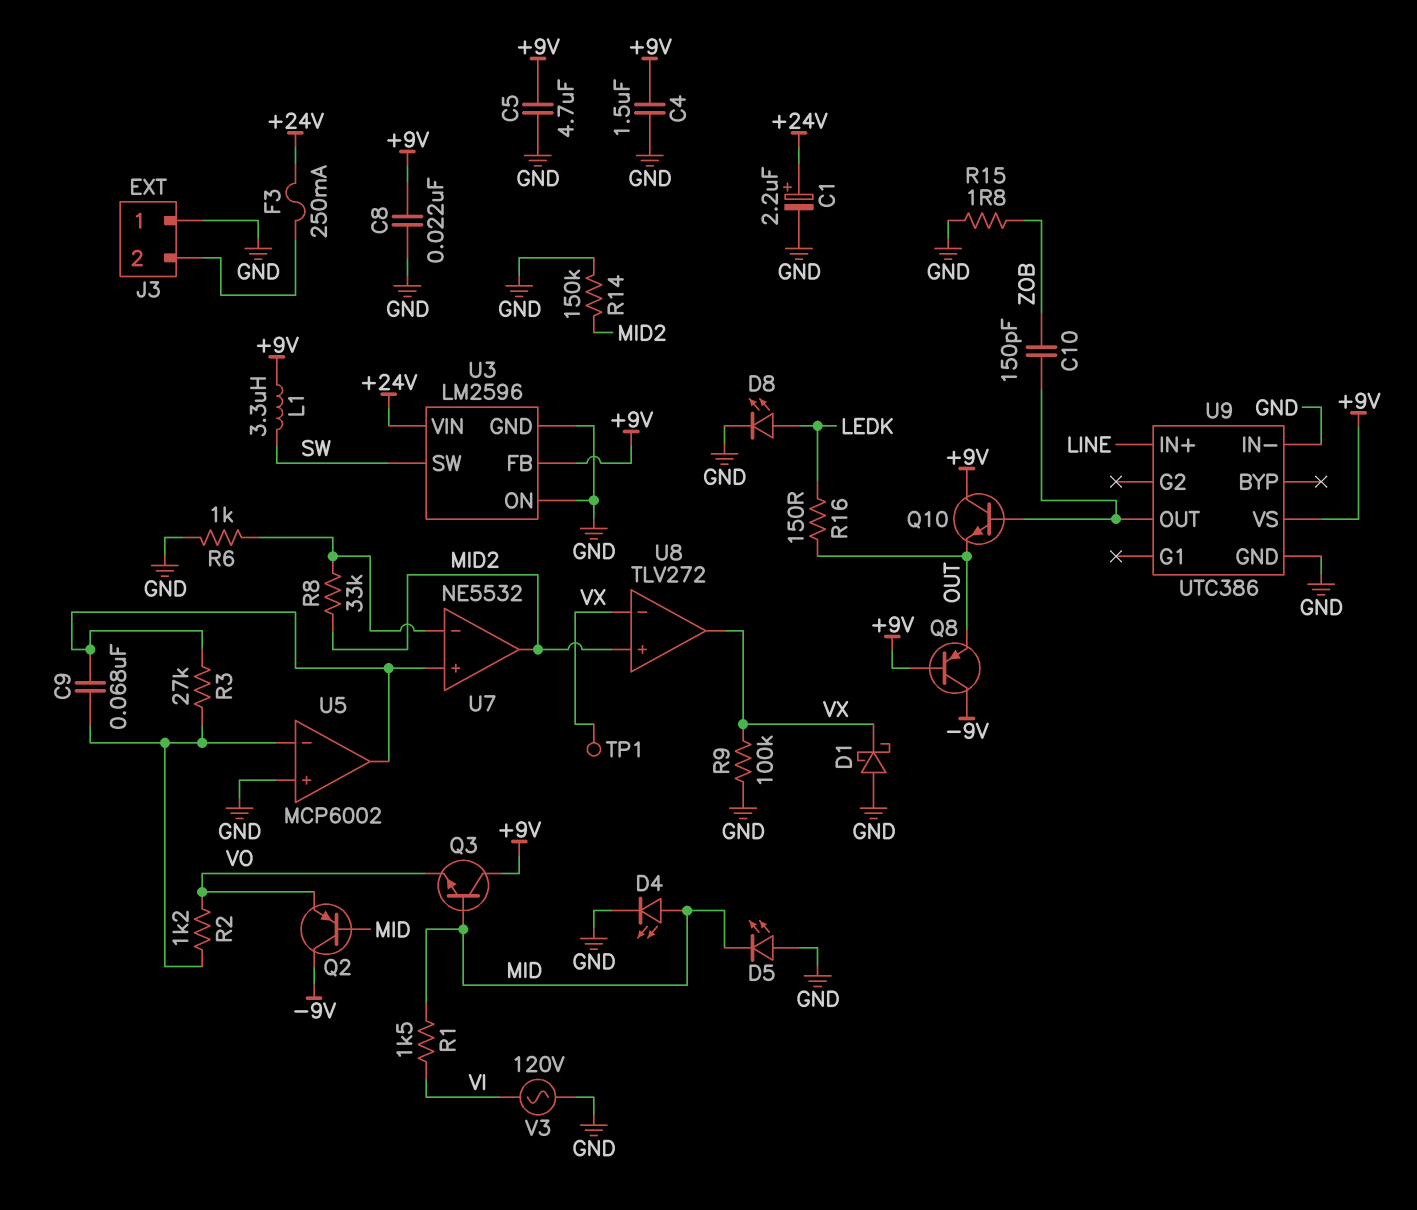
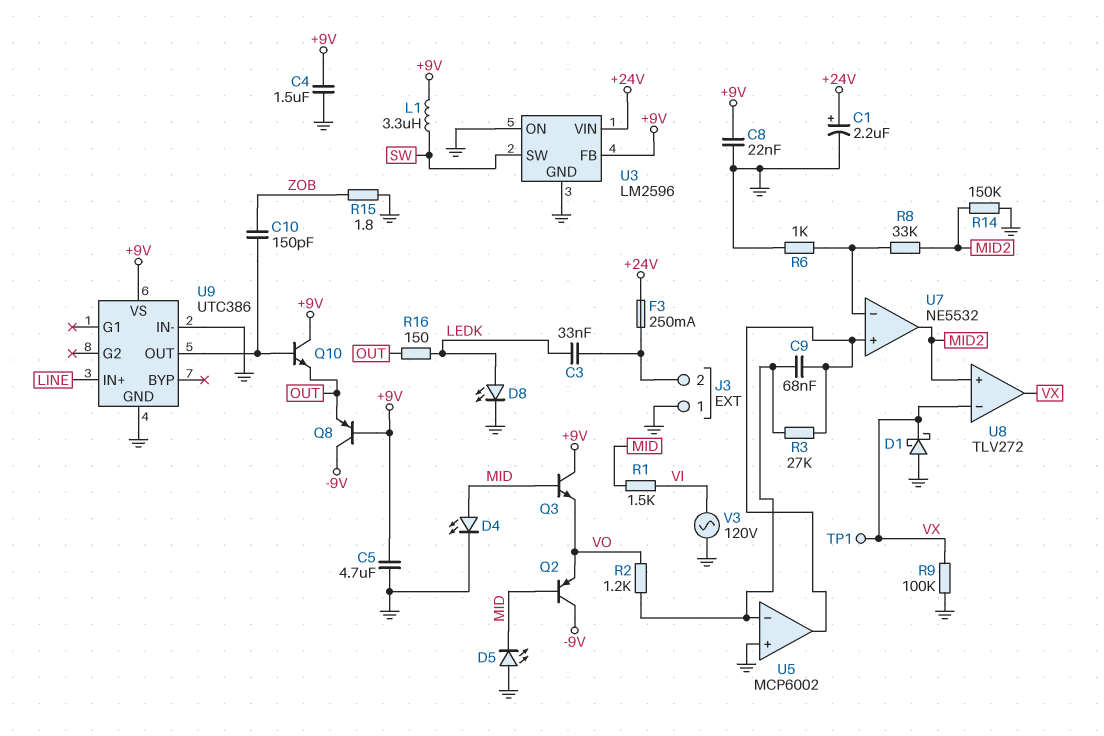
C3: none -> 33nF (J3/2, LEDK)

